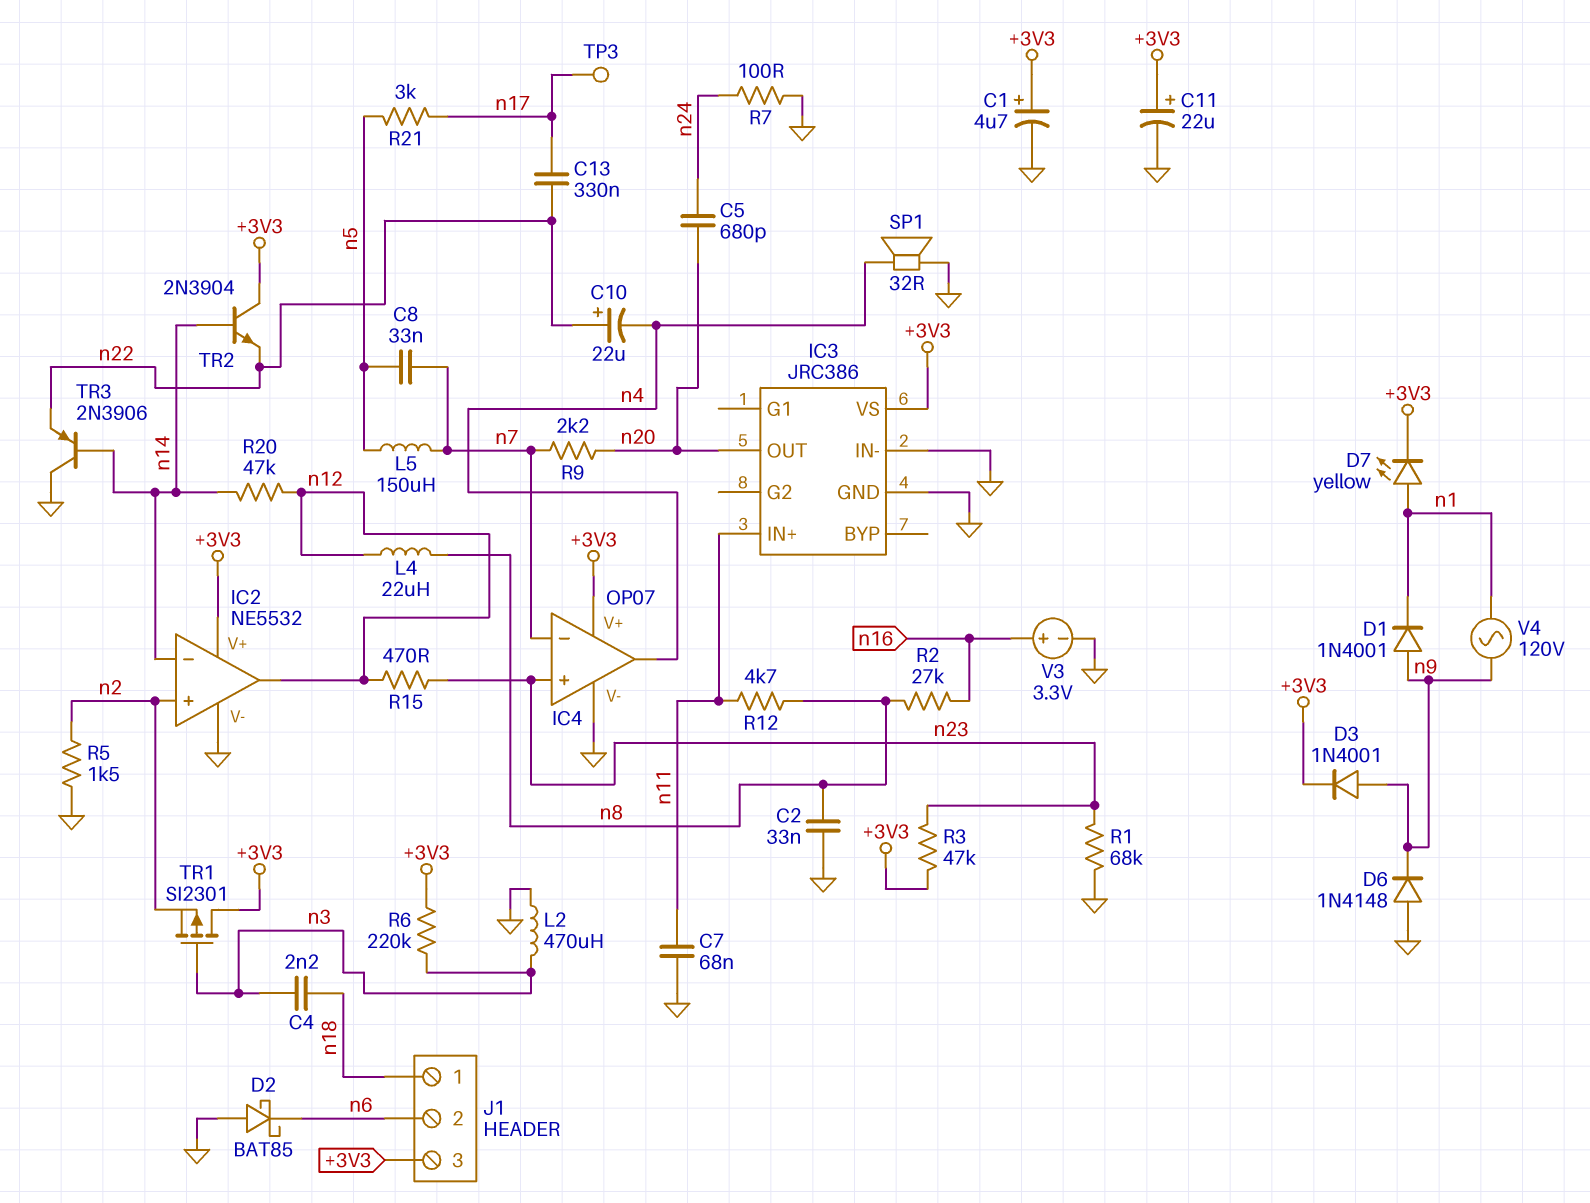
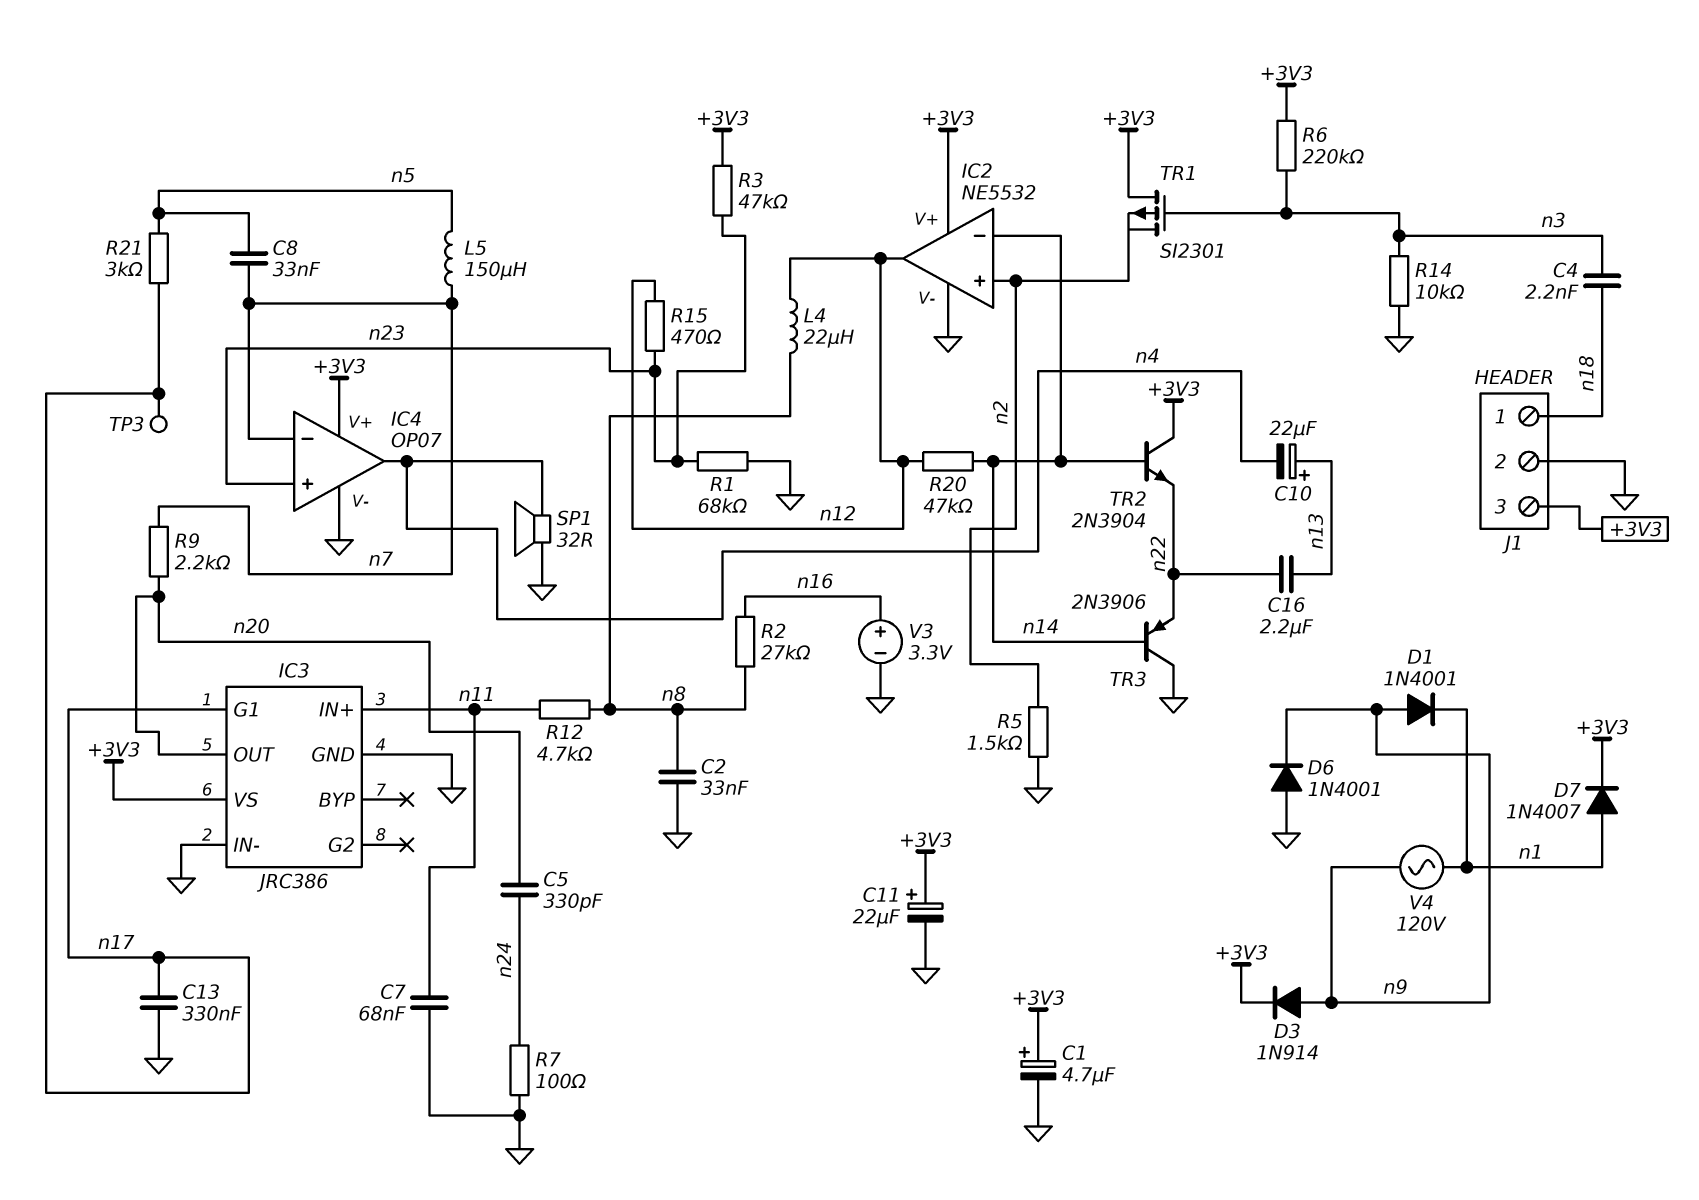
C5: 680pF (n20, n24) -> 330pF (n20, n24)
C10: 22uF (plus n22, minus n4) -> 22uF (plus n13, minus n4)
C13: 330nF (n17, n22) -> 330nF (GND, n17)
C16: none -> 2.2uF (n13, n22)
D2: schottky BAT85 (A GND, K n6) -> none
D3: diode 1N4001 (A n9, K +3V3) -> diode 1N914 (A n9, K +3V3)
D6: diode 1N4148 (A GND, K n9) -> diode 1N4001 (A GND, K n9)
D7: LED yellow (A n1, K +3V3) -> diode 1N4007 (A n1, K +3V3)
IC3 pin G1: none -> n17
J1 pin 2: n6 -> GND
L2: 470uH (GND, n3) -> none
R14: none -> 10k (GND, n3)

